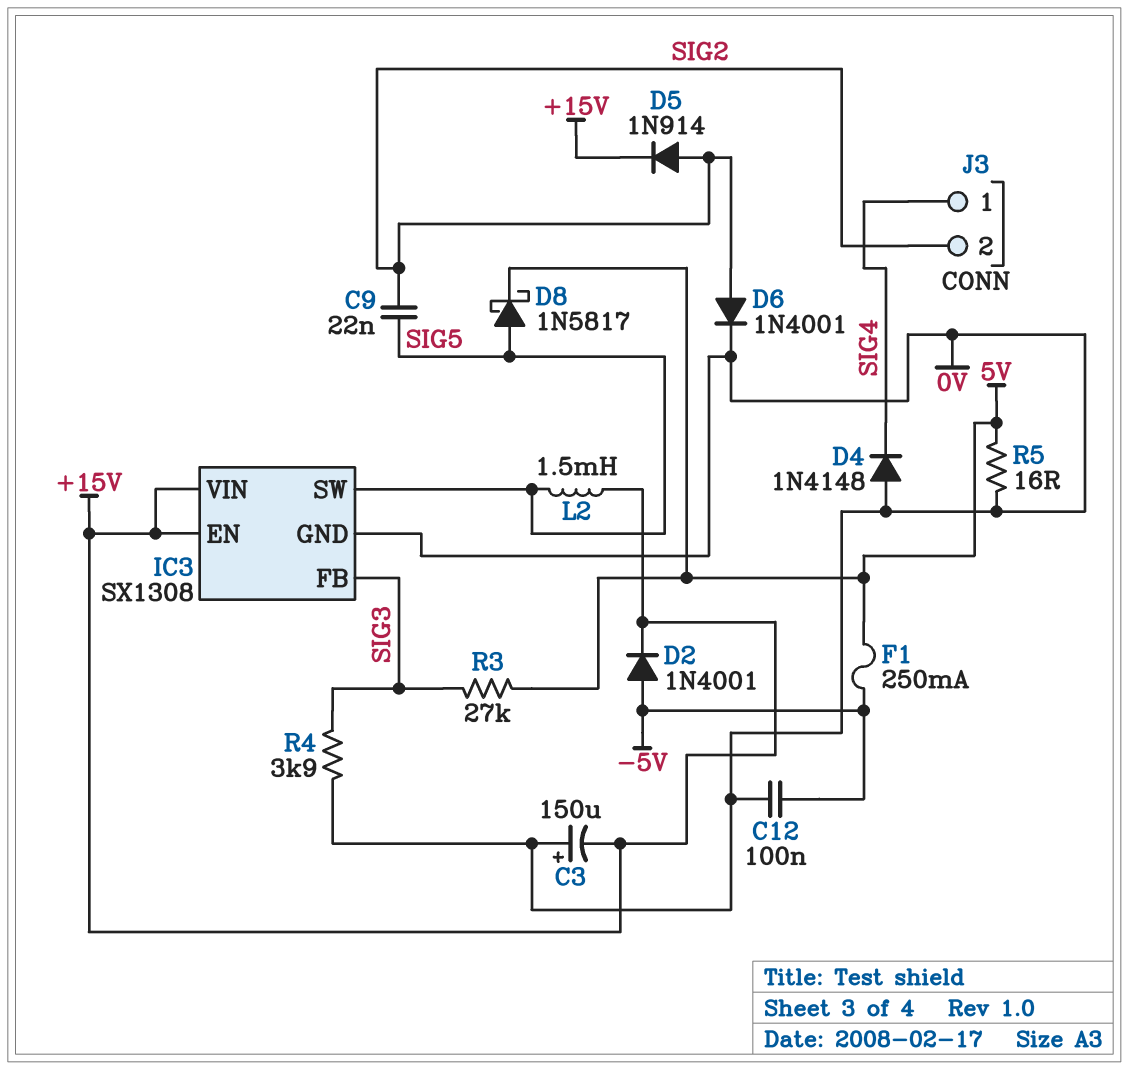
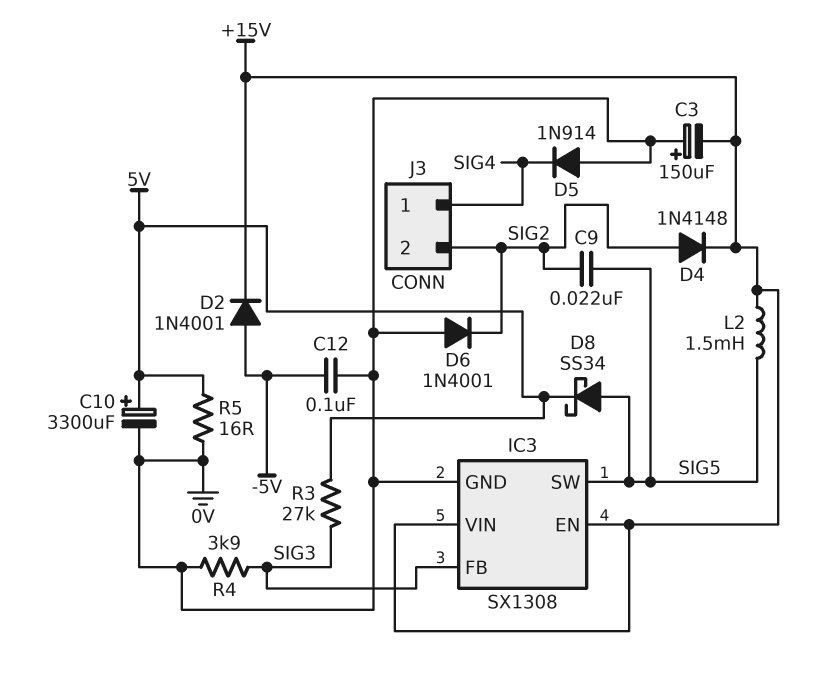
C10: none -> 3300uF (plus 5V, minus 0V)
D4: diode 1N4148 (A 0V, K SIG4) -> diode 1N4148 (A SIG2, K +15V)
D5: diode 1N914 (A SIG2, K +15V) -> diode 1N914 (A 0V, K SIG4)
D6: diode 1N4001 (A SIG2, K 0V) -> diode 1N4001 (A 0V, K SIG2)
D8: schottky 1N5817 (A SIG5, K 5V) -> schottky SS34 (A SIG5, K 5V)
F1: 250mA (-5V, 5V) -> none

